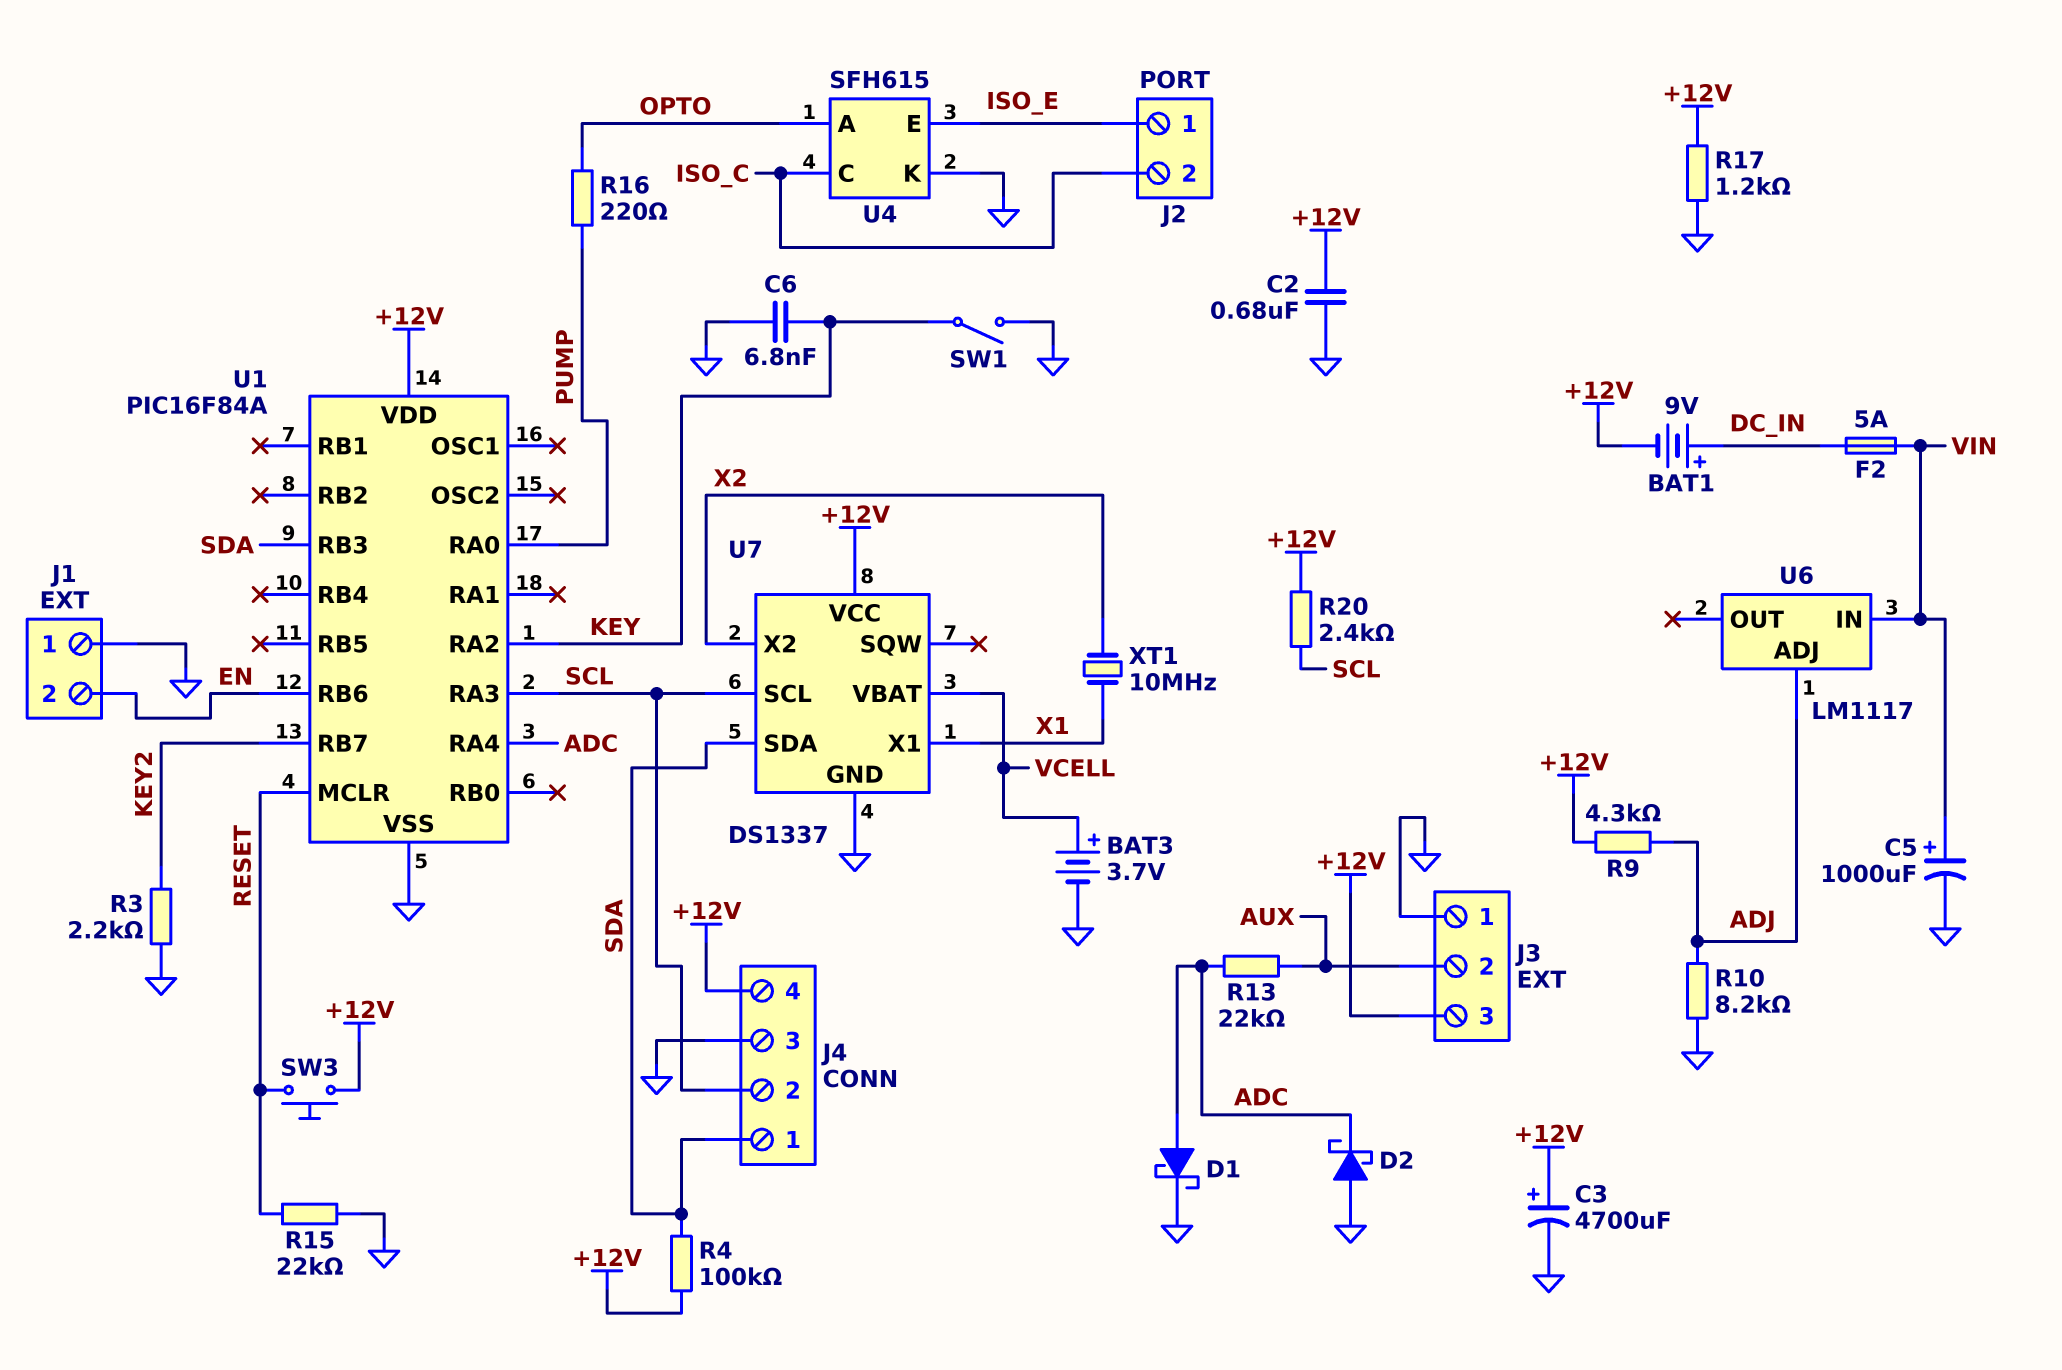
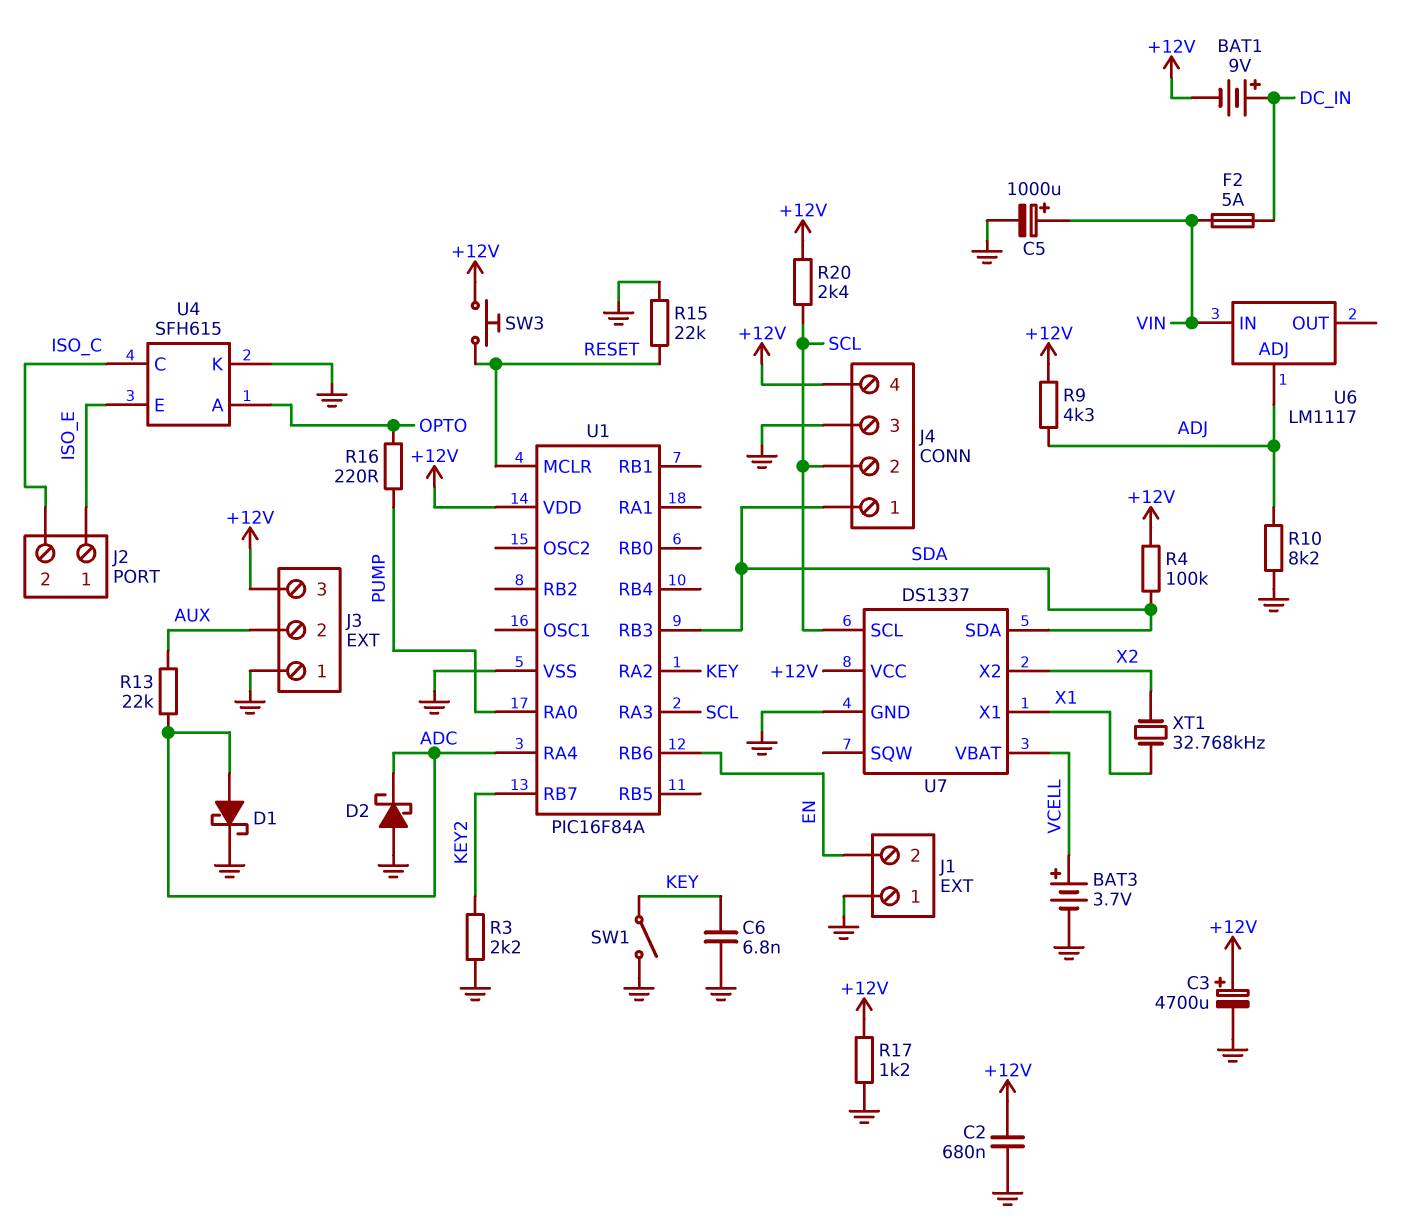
XT1: 10MHz (X1, X2) -> 32.768kHz (X1, X2)

